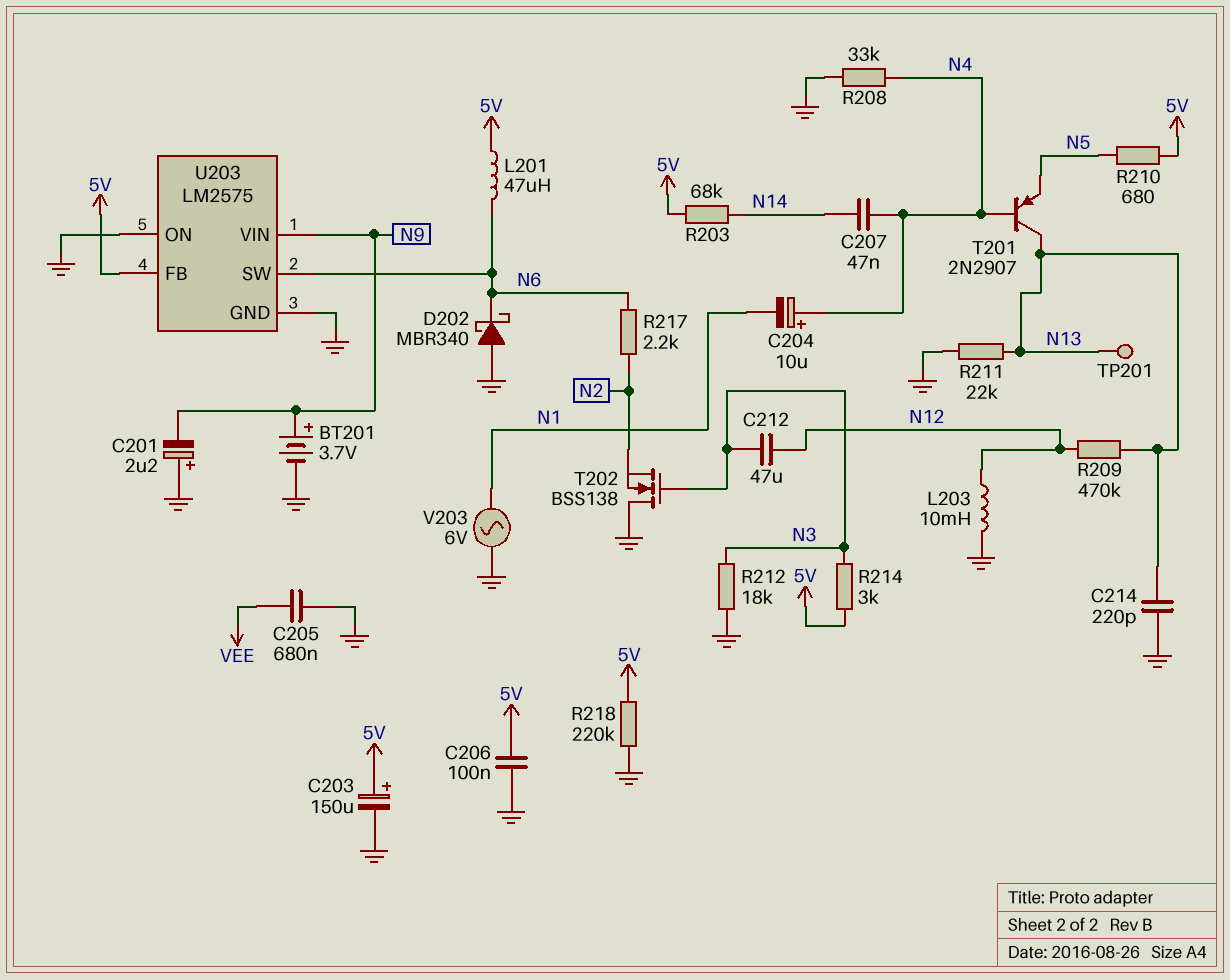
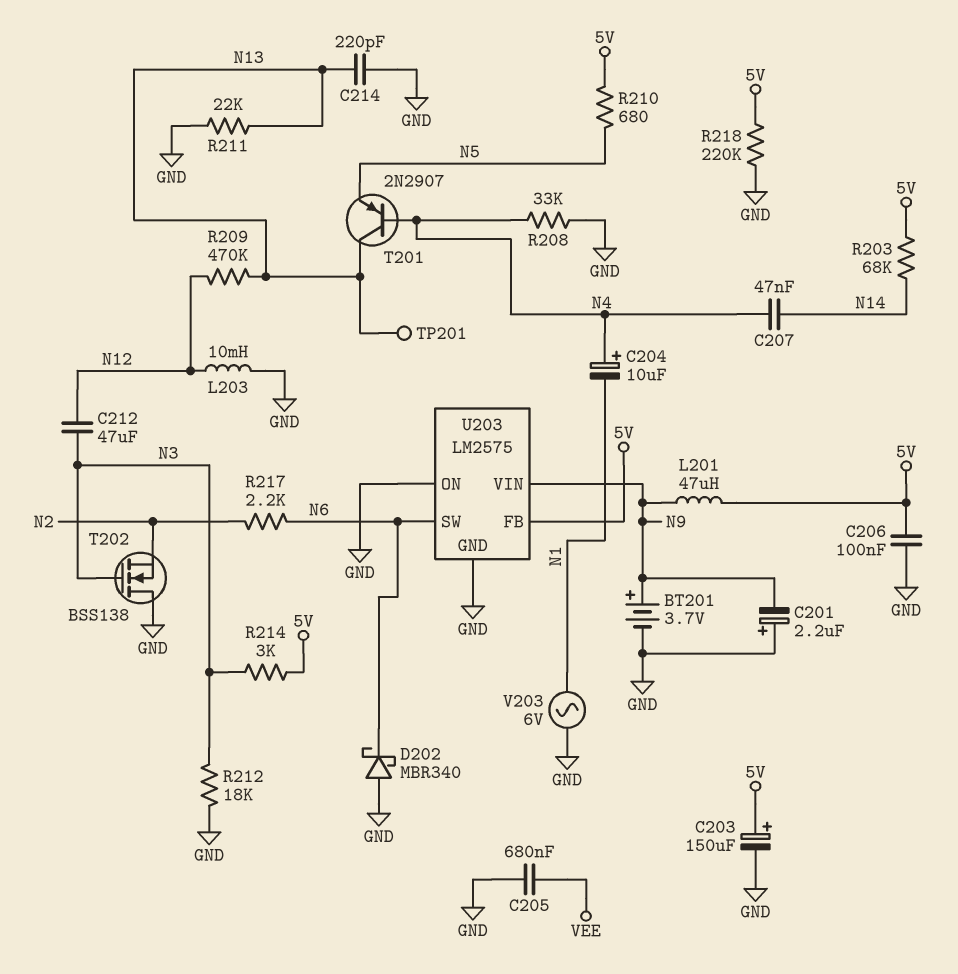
L201: 47uH (5V, N6) -> 47uH (5V, N9)

